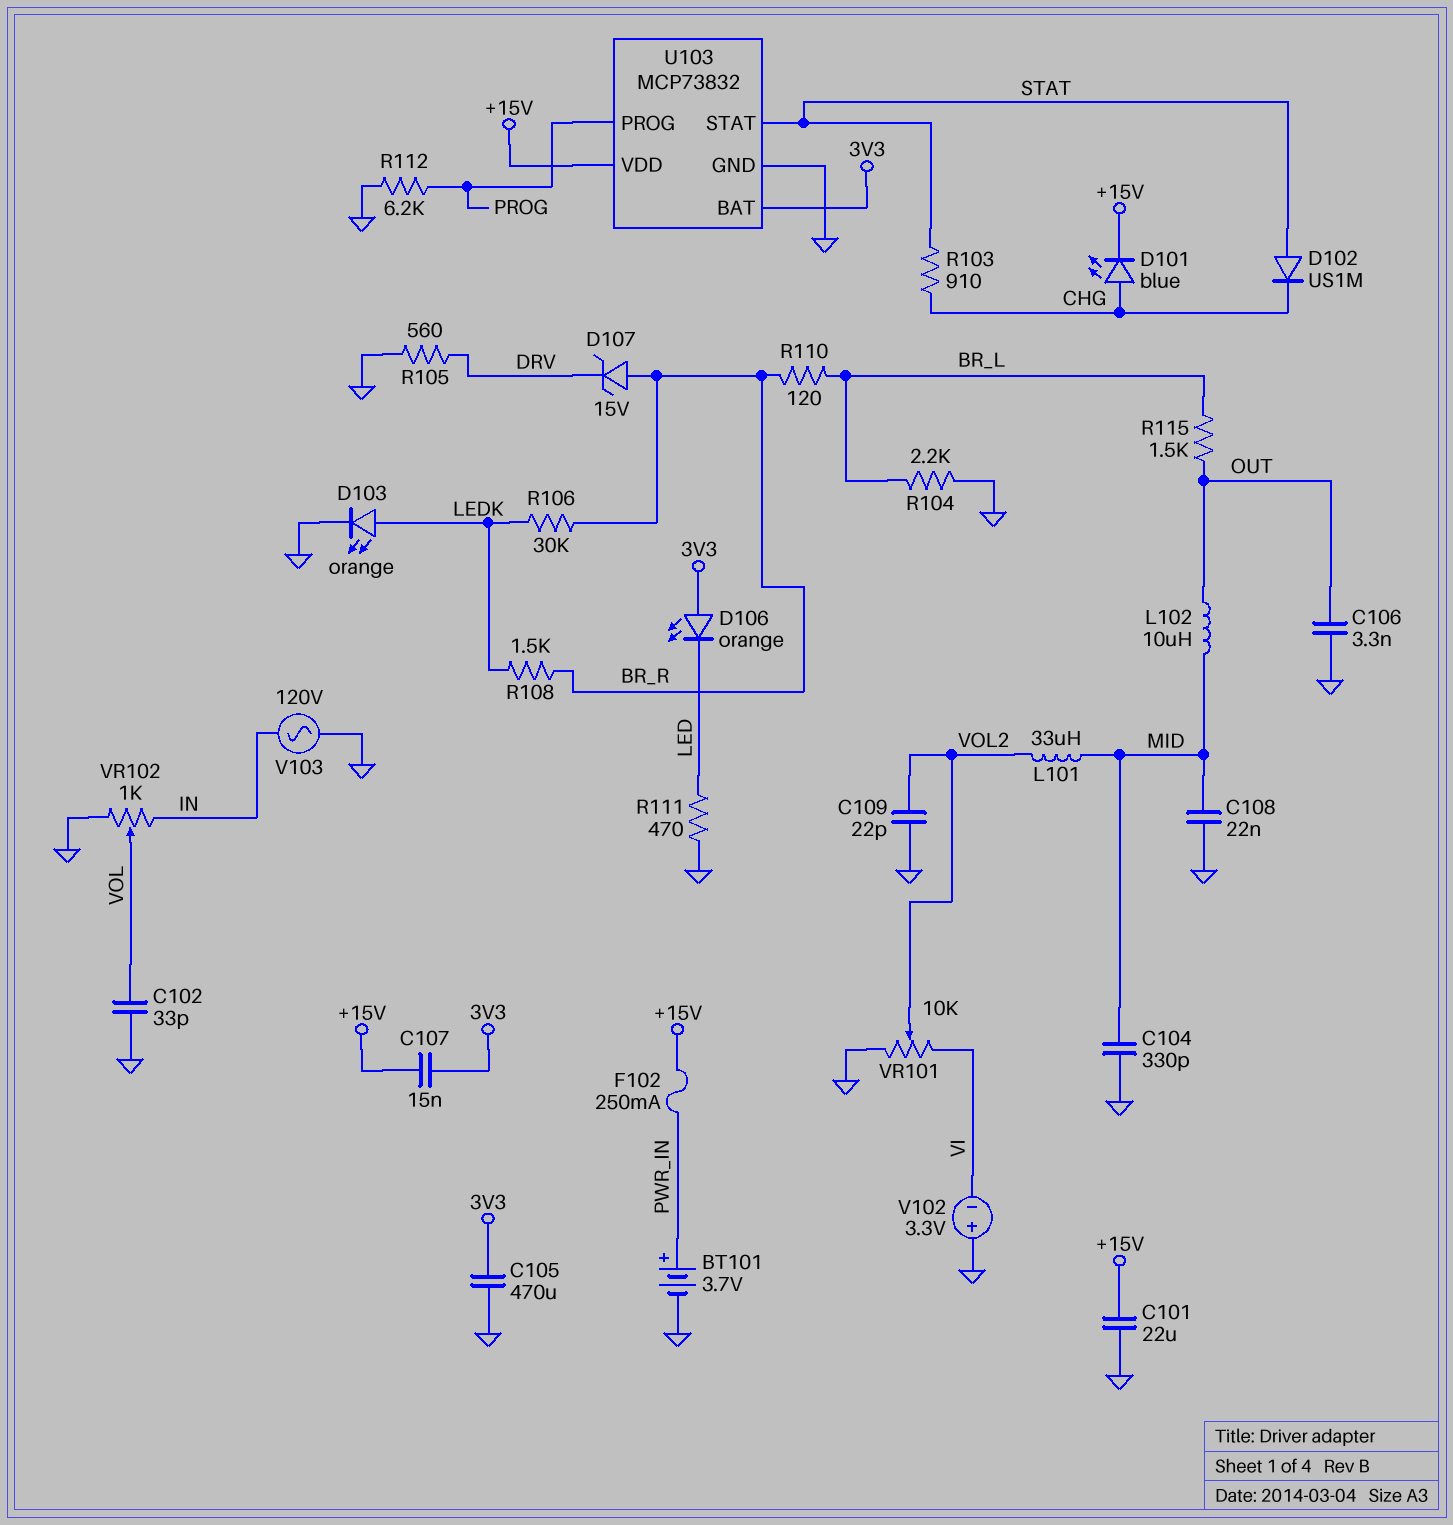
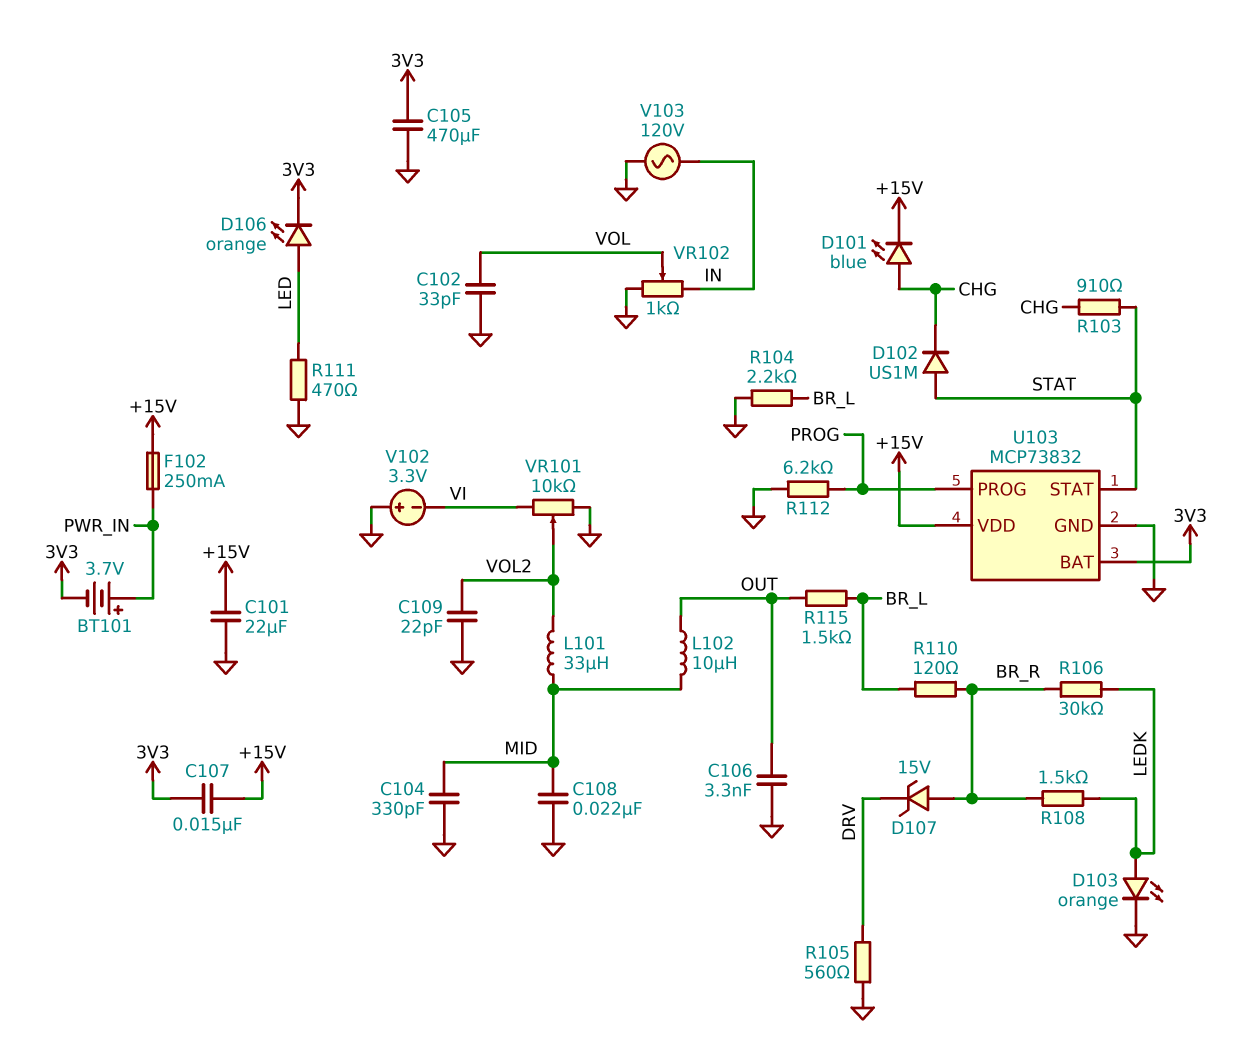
BT101: 3.7V (plus PWR_IN, minus GND) -> 3.7V (plus PWR_IN, minus 3V3)
D106: LED orange (A 3V3, K LED) -> LED orange (A LED, K 3V3)

